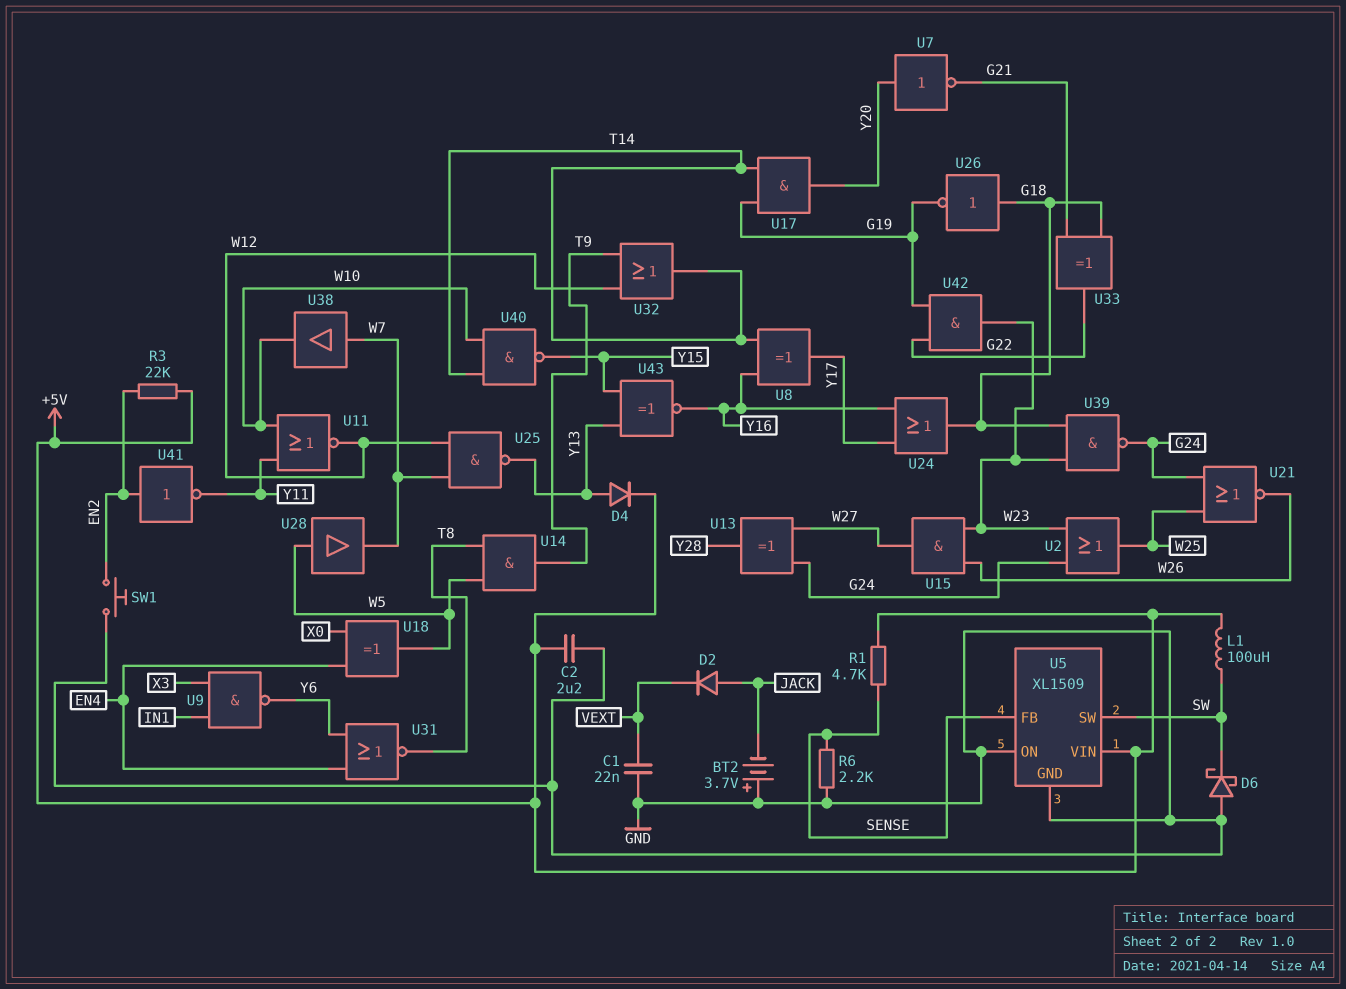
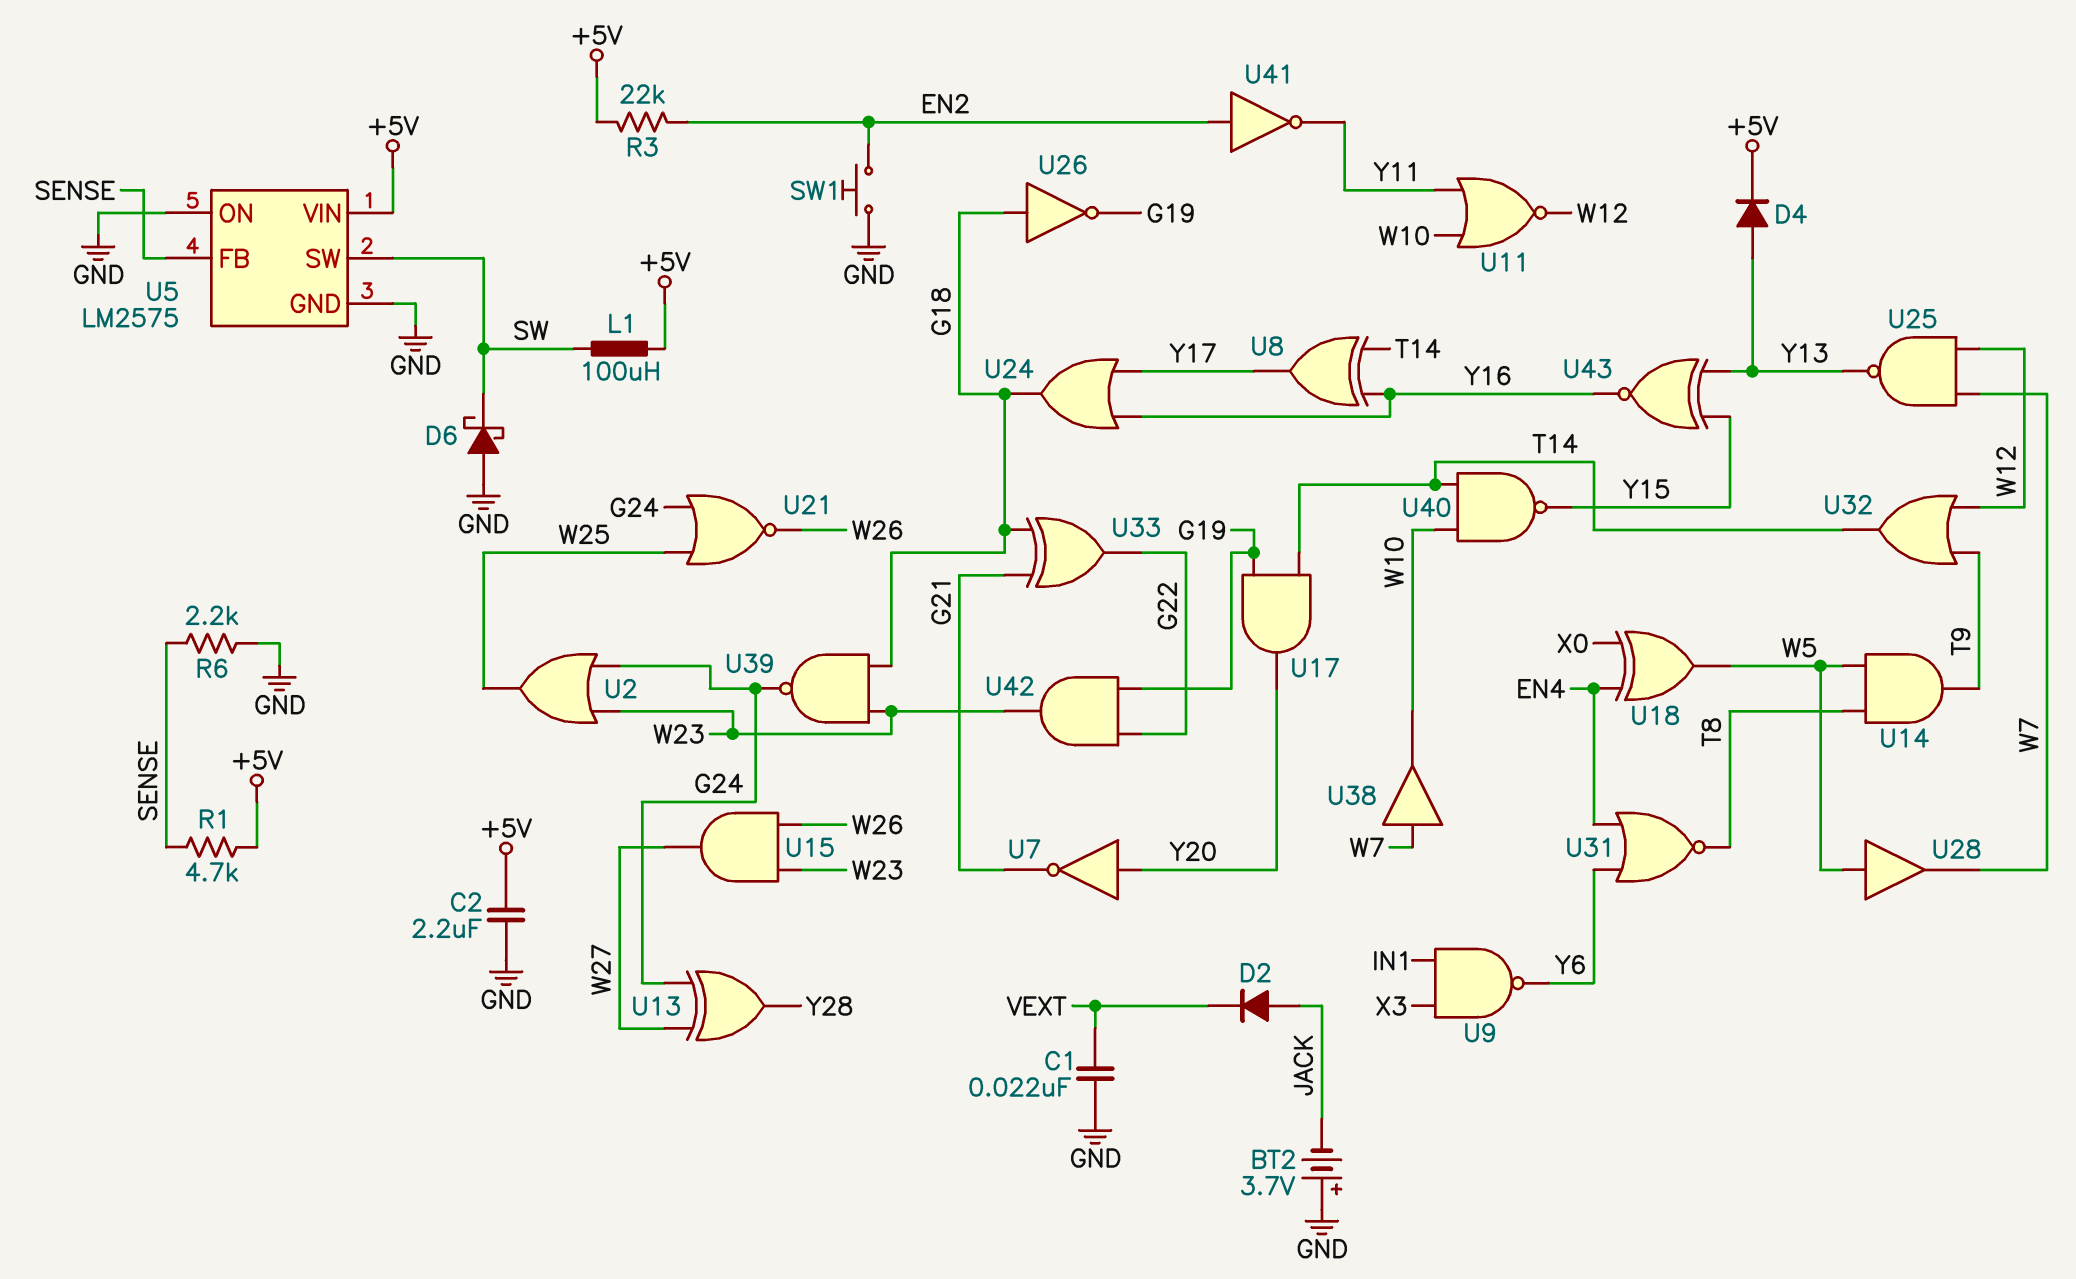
U5: XL1509 -> LM2575

